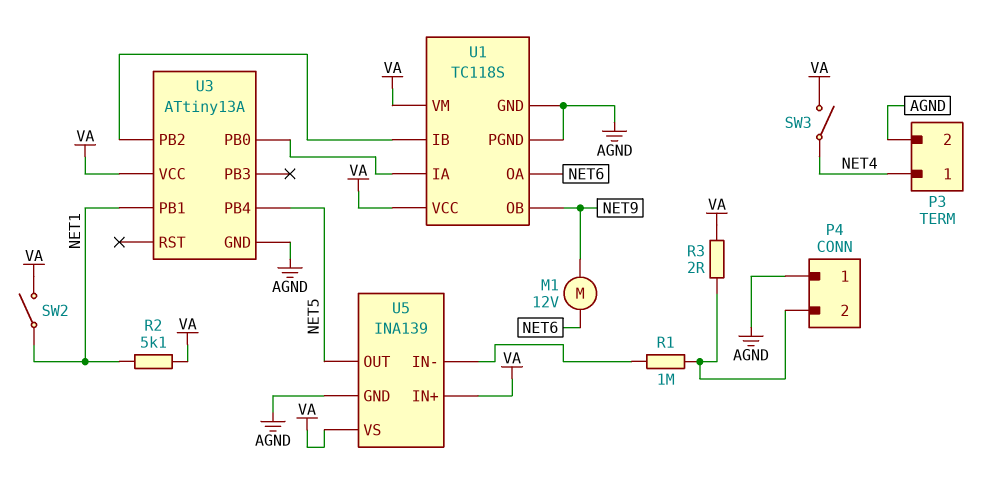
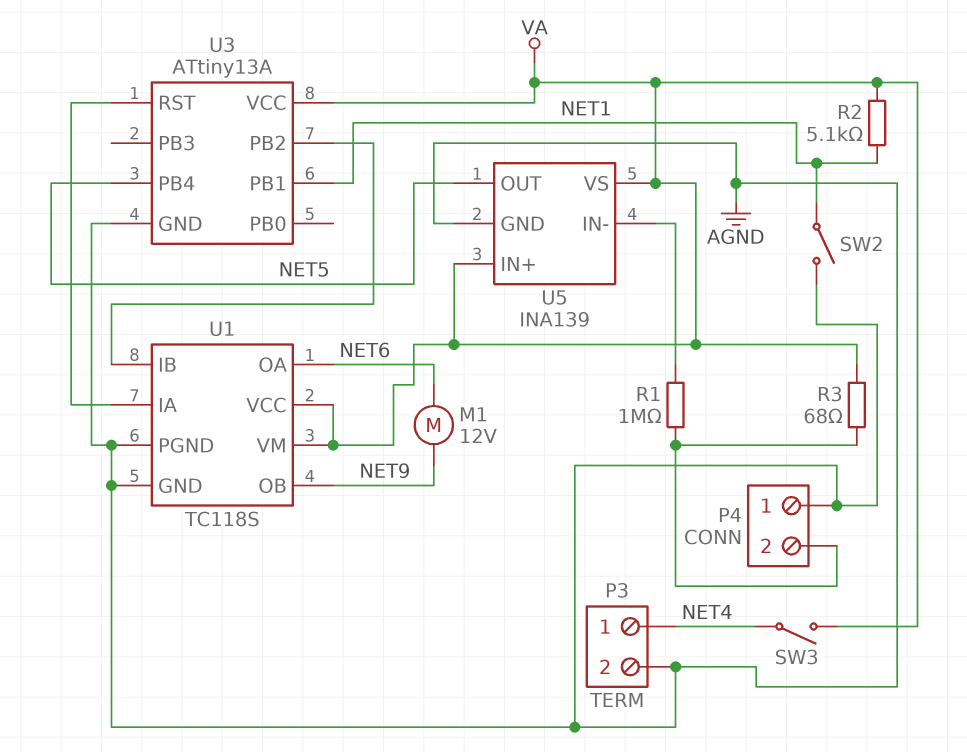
R3: 2 (P4/2, VA) -> 68 (P4/2, VA)
SW2: switch (NET1, VA) -> switch (AGND, NET1)
U3 pin PB0: U1/IA -> none
U3 pin RST: none -> U1/IA

